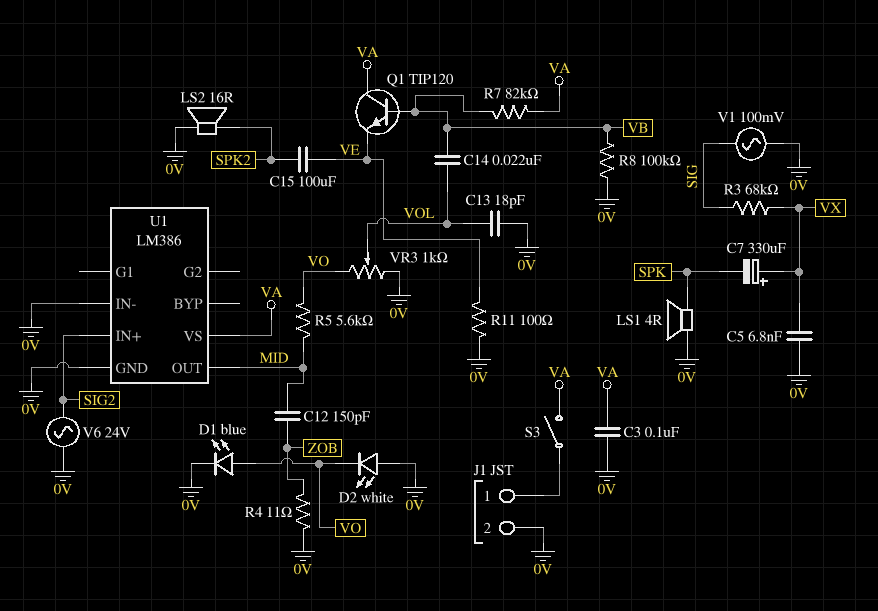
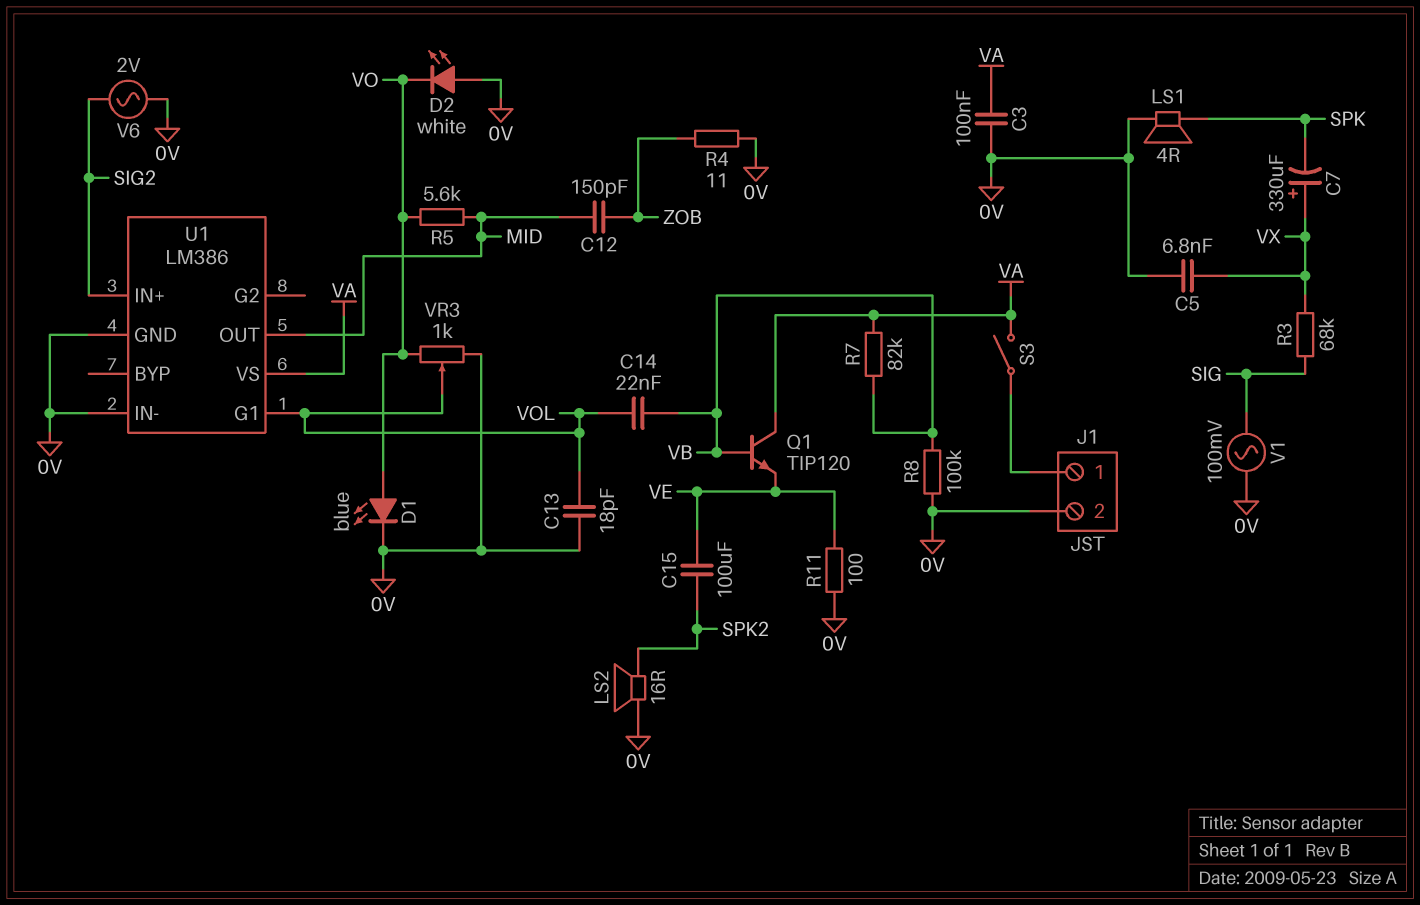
U1 pin G1: none -> VOL
V6: AC 24V (0V, SIG2) -> AC 2V (0V, SIG2)

